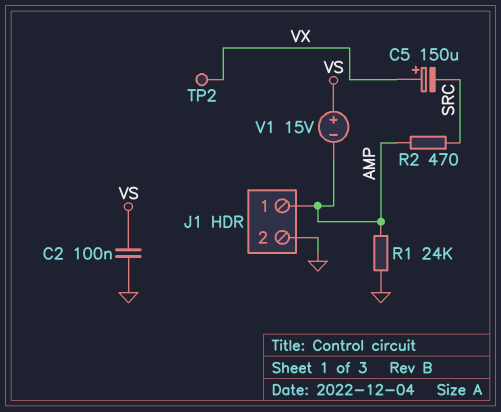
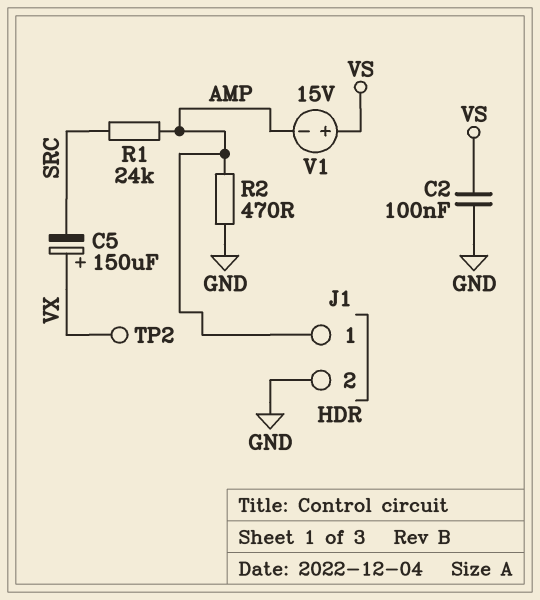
R1: 24k (AMP, GND) -> 24k (AMP, SRC)
R2: 470 (AMP, SRC) -> 470 (AMP, GND)

